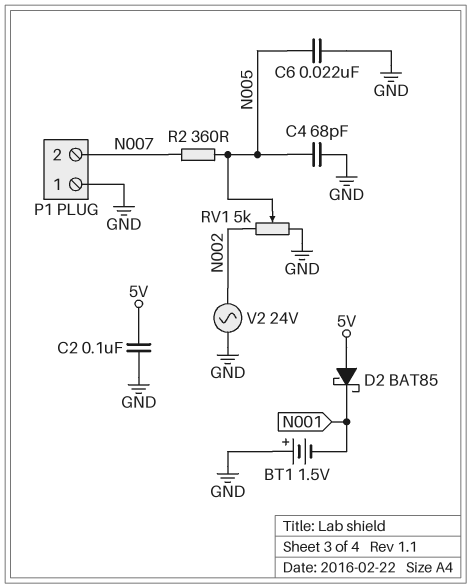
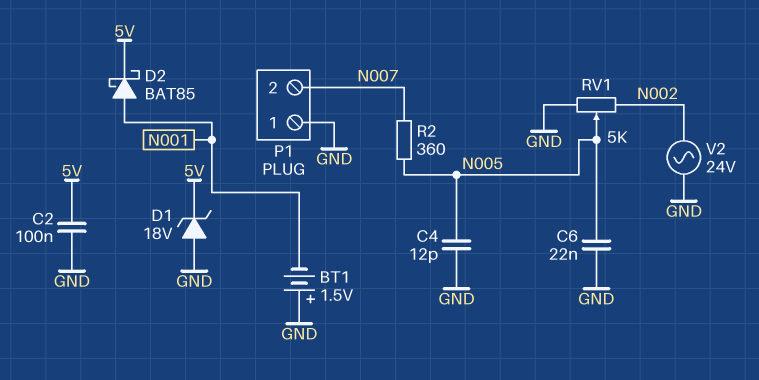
C4: 68pF (GND, N005) -> 12pF (GND, N005)
D1: none -> zener 18V (A GND, K 5V)
D2: schottky BAT85 (A 5V, K N001) -> schottky BAT85 (A N001, K 5V)

